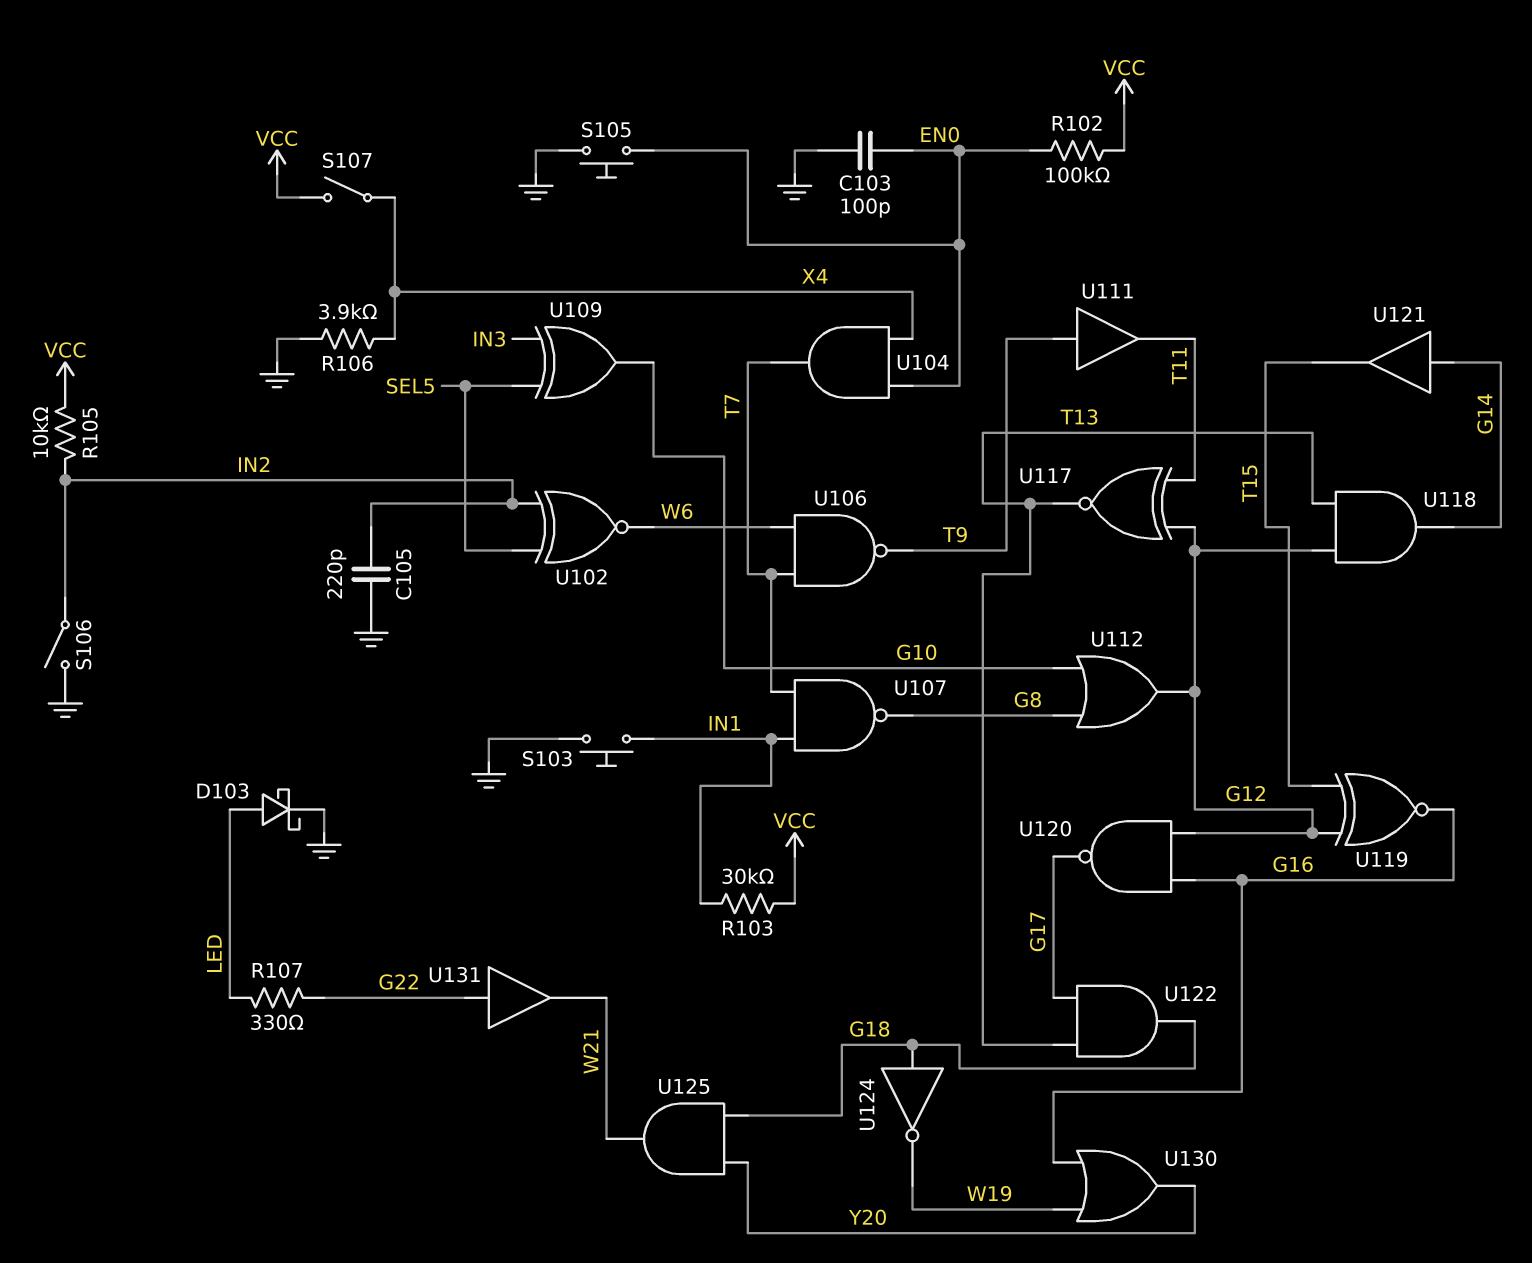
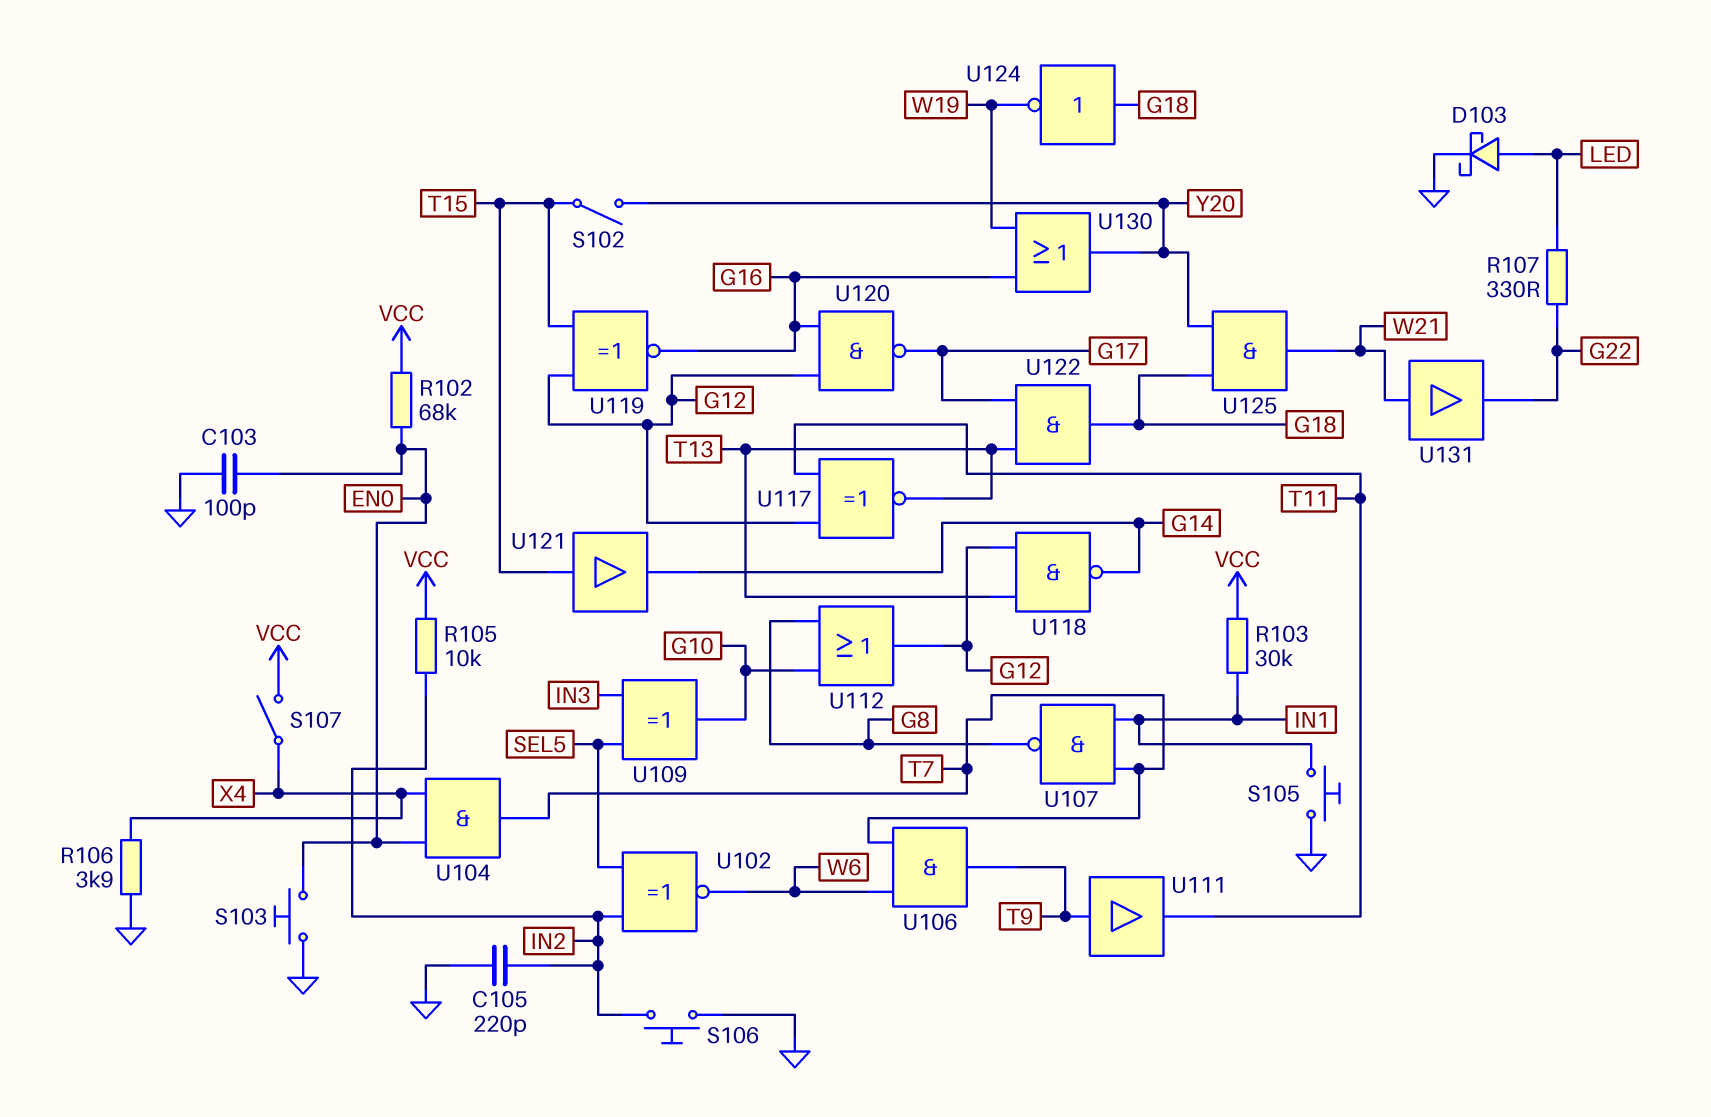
R102: 100k (EN0, VCC) -> 68k (EN0, VCC)
S102: none -> switch (T15, Y20)
S103: button (GND, IN1) -> button (EN0, GND)
S105: button (EN0, GND) -> button (GND, IN1)
S106: switch (GND, IN2) -> button (GND, IN2)
U106: NAND (in T7, in W6, out T9) -> AND (in T7, in W6, out T9)
U118: AND (in G12, in T13, out G14) -> NAND (in G12, in T13, out G14)
U121: buffer (in G14, out T15) -> buffer (in T15, out G14)
U131: buffer (in G22, out W21) -> buffer (in W21, out G22)

